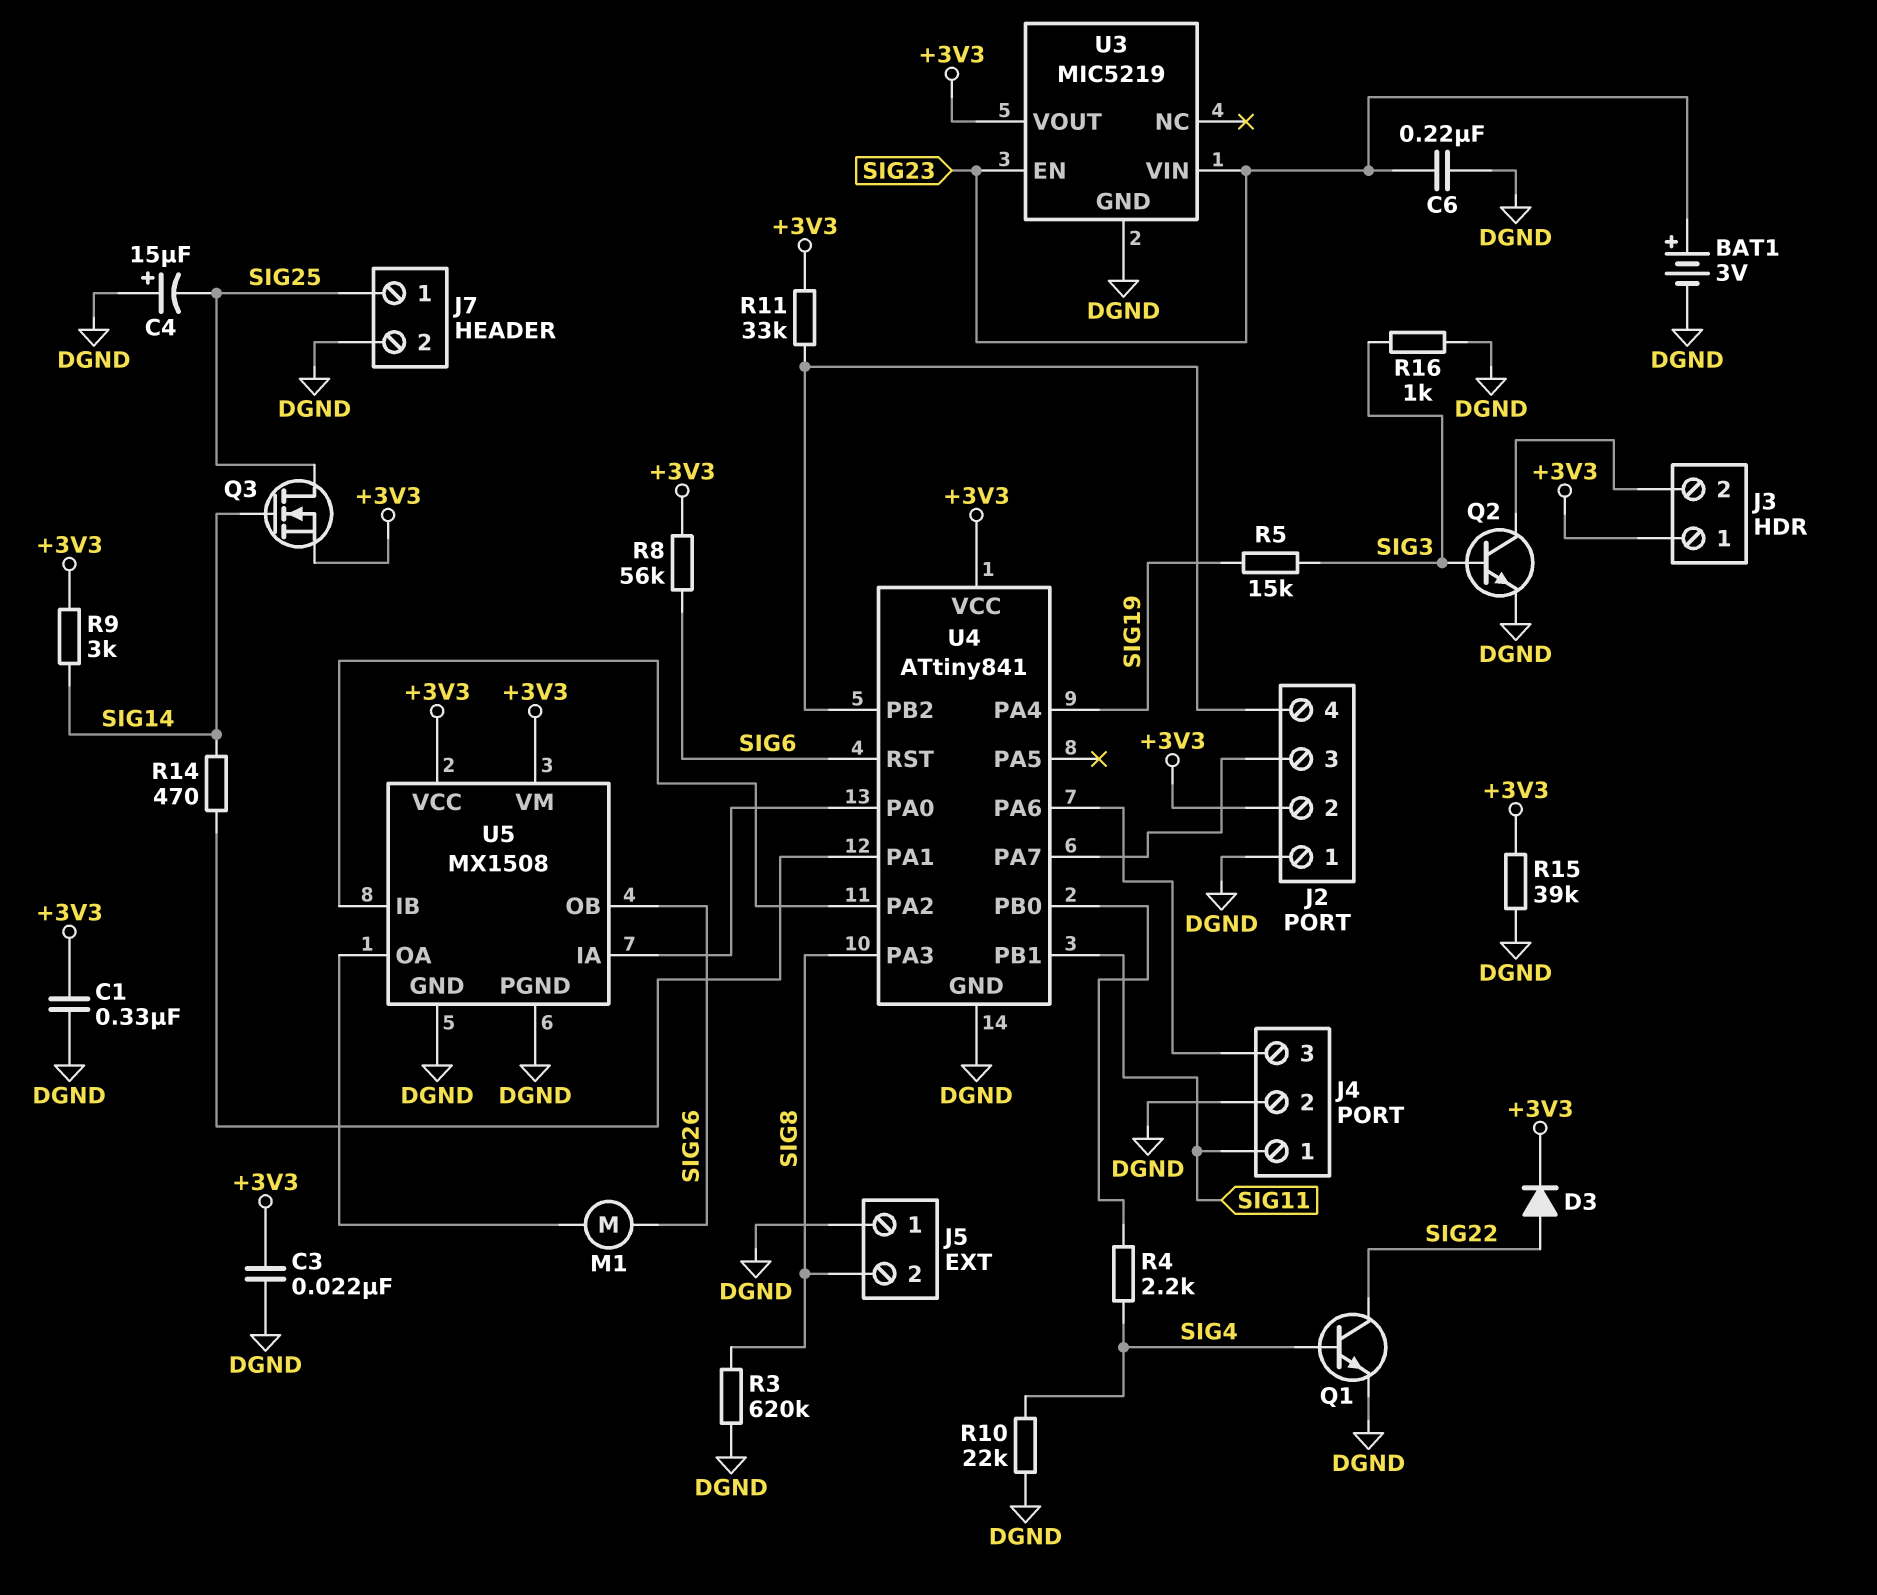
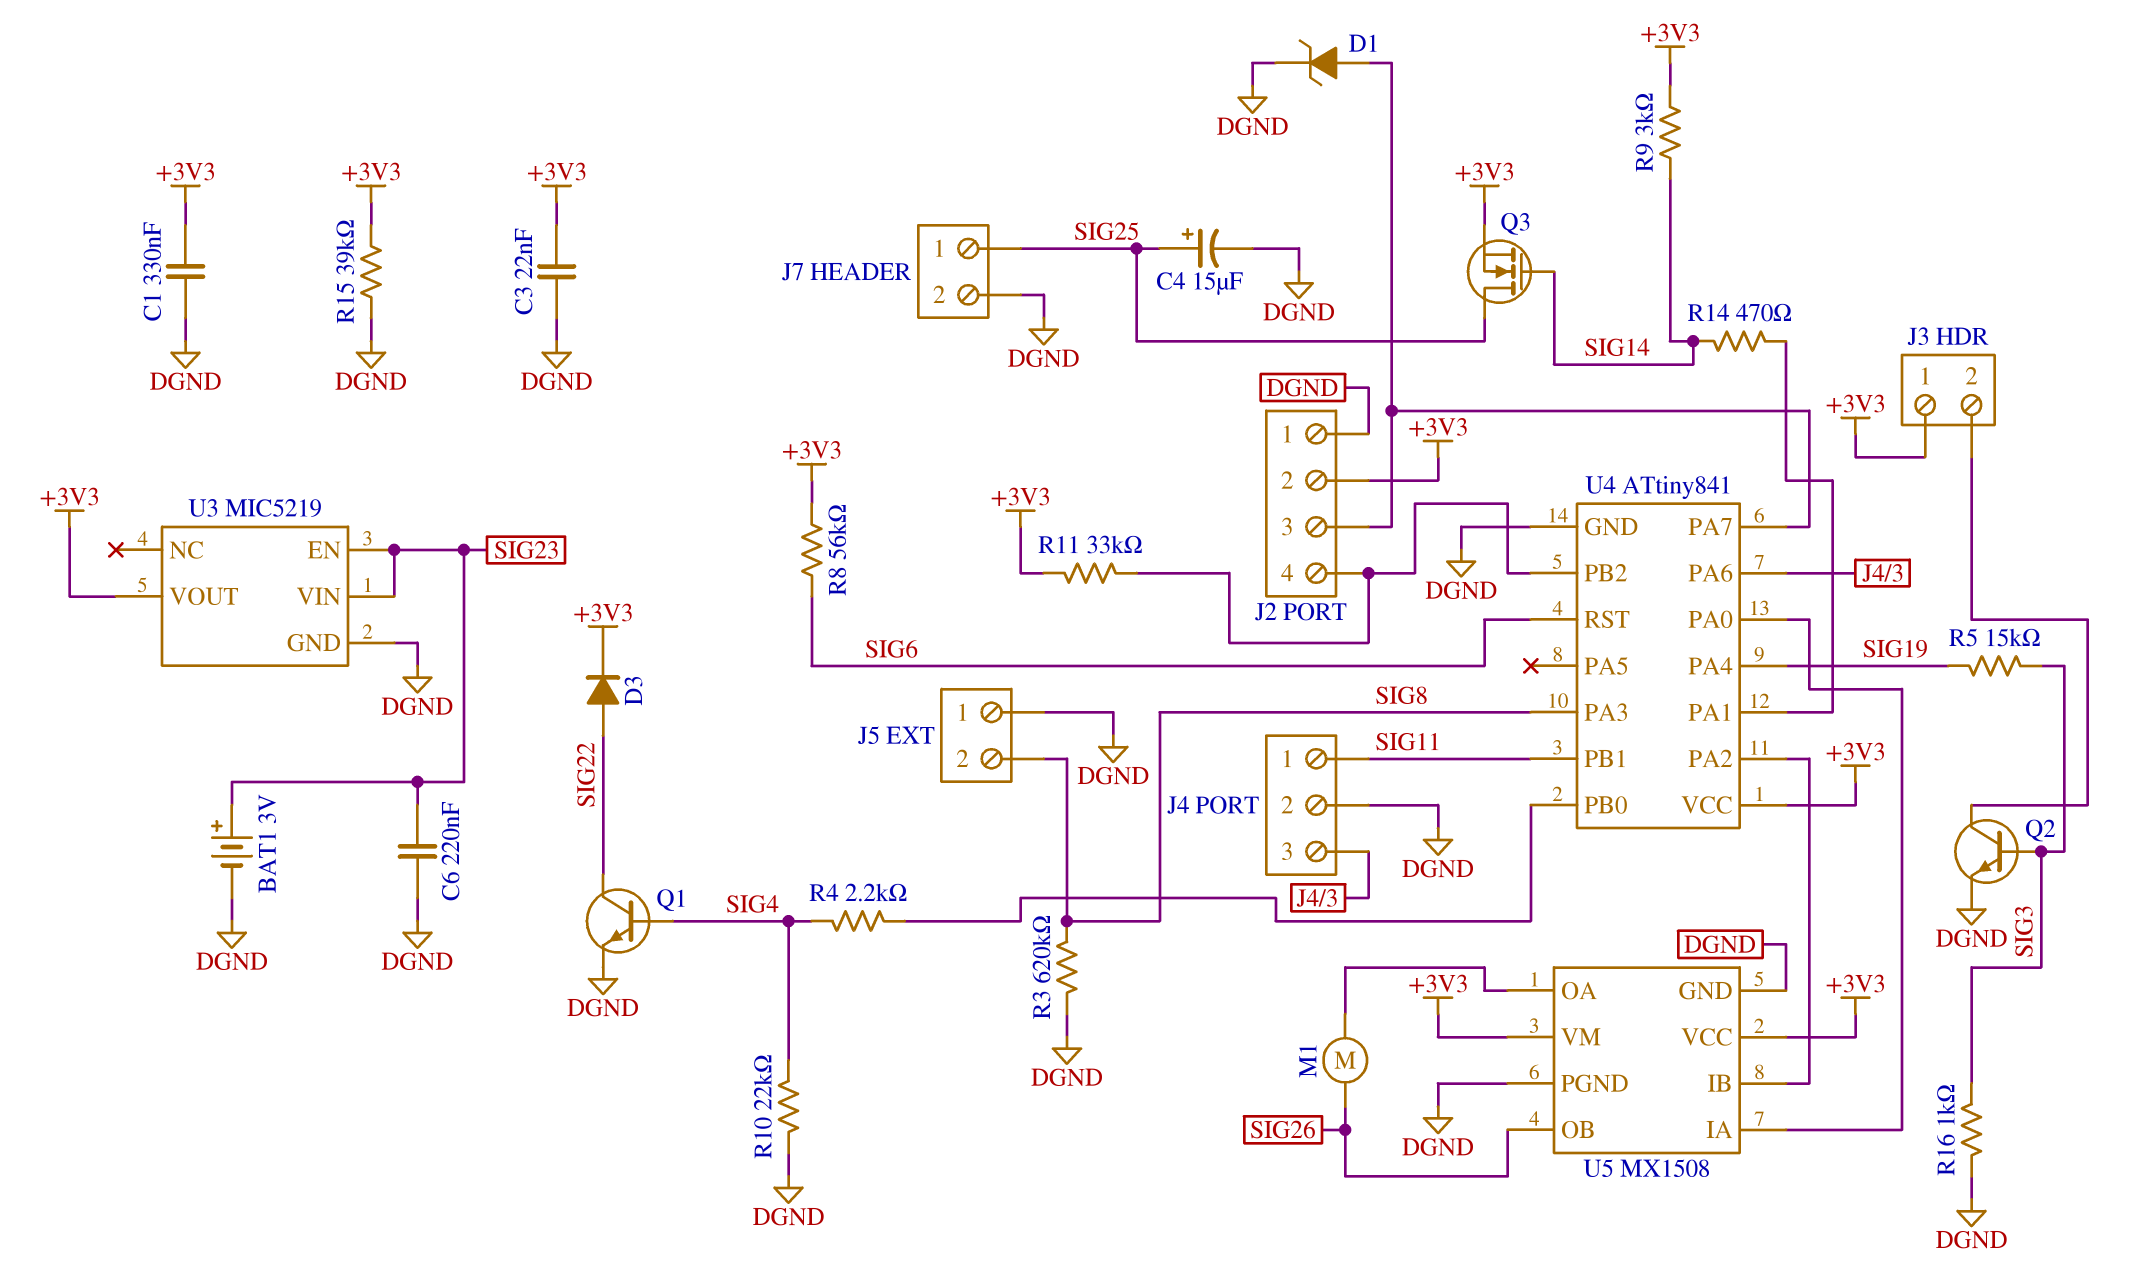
C4: 15uF (plus DGND, minus SIG25) -> 15uF (plus SIG25, minus DGND)
D1: none -> zener (A J2/3, K DGND)

